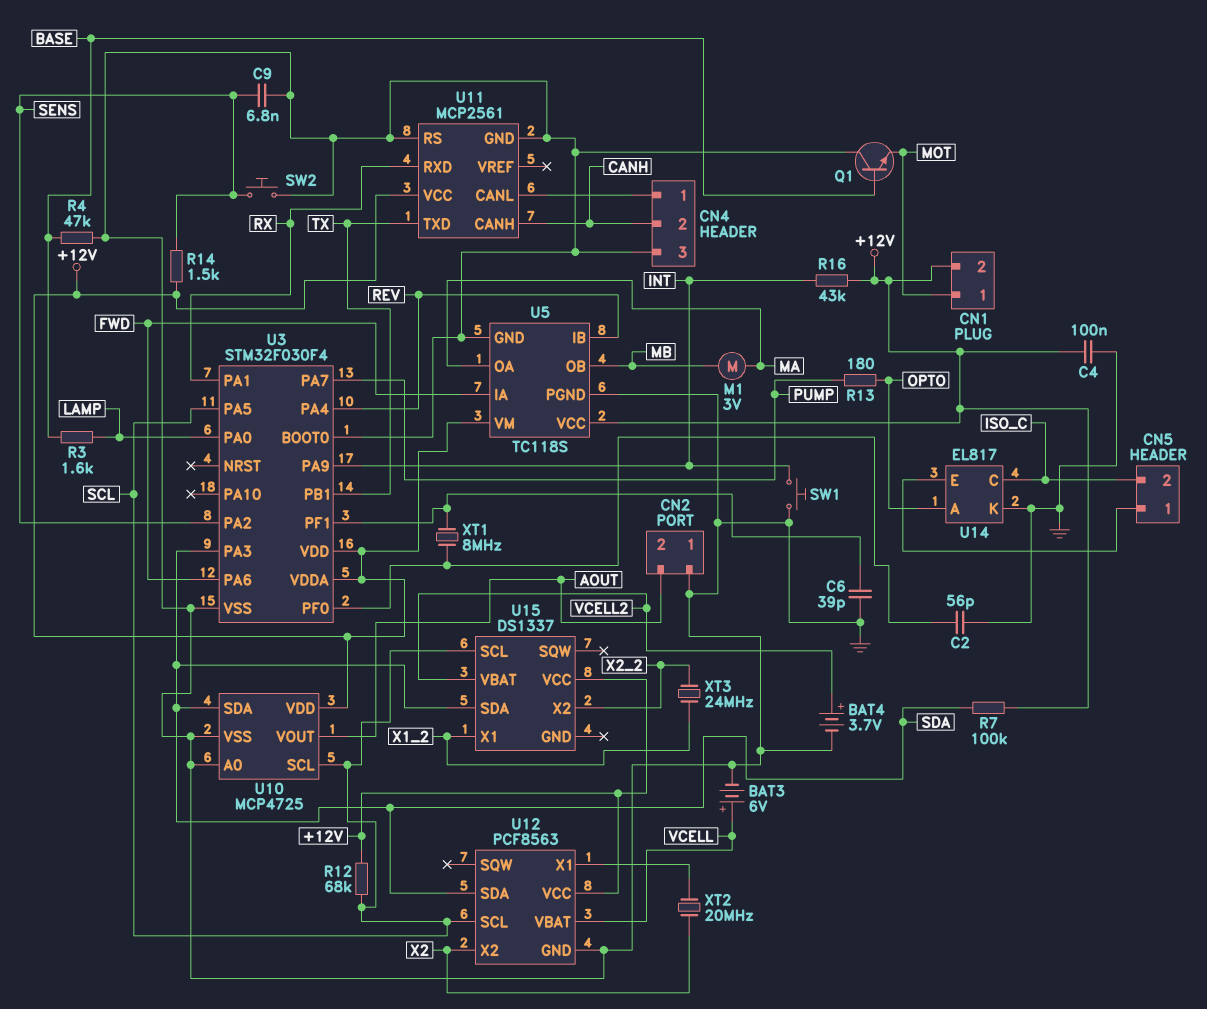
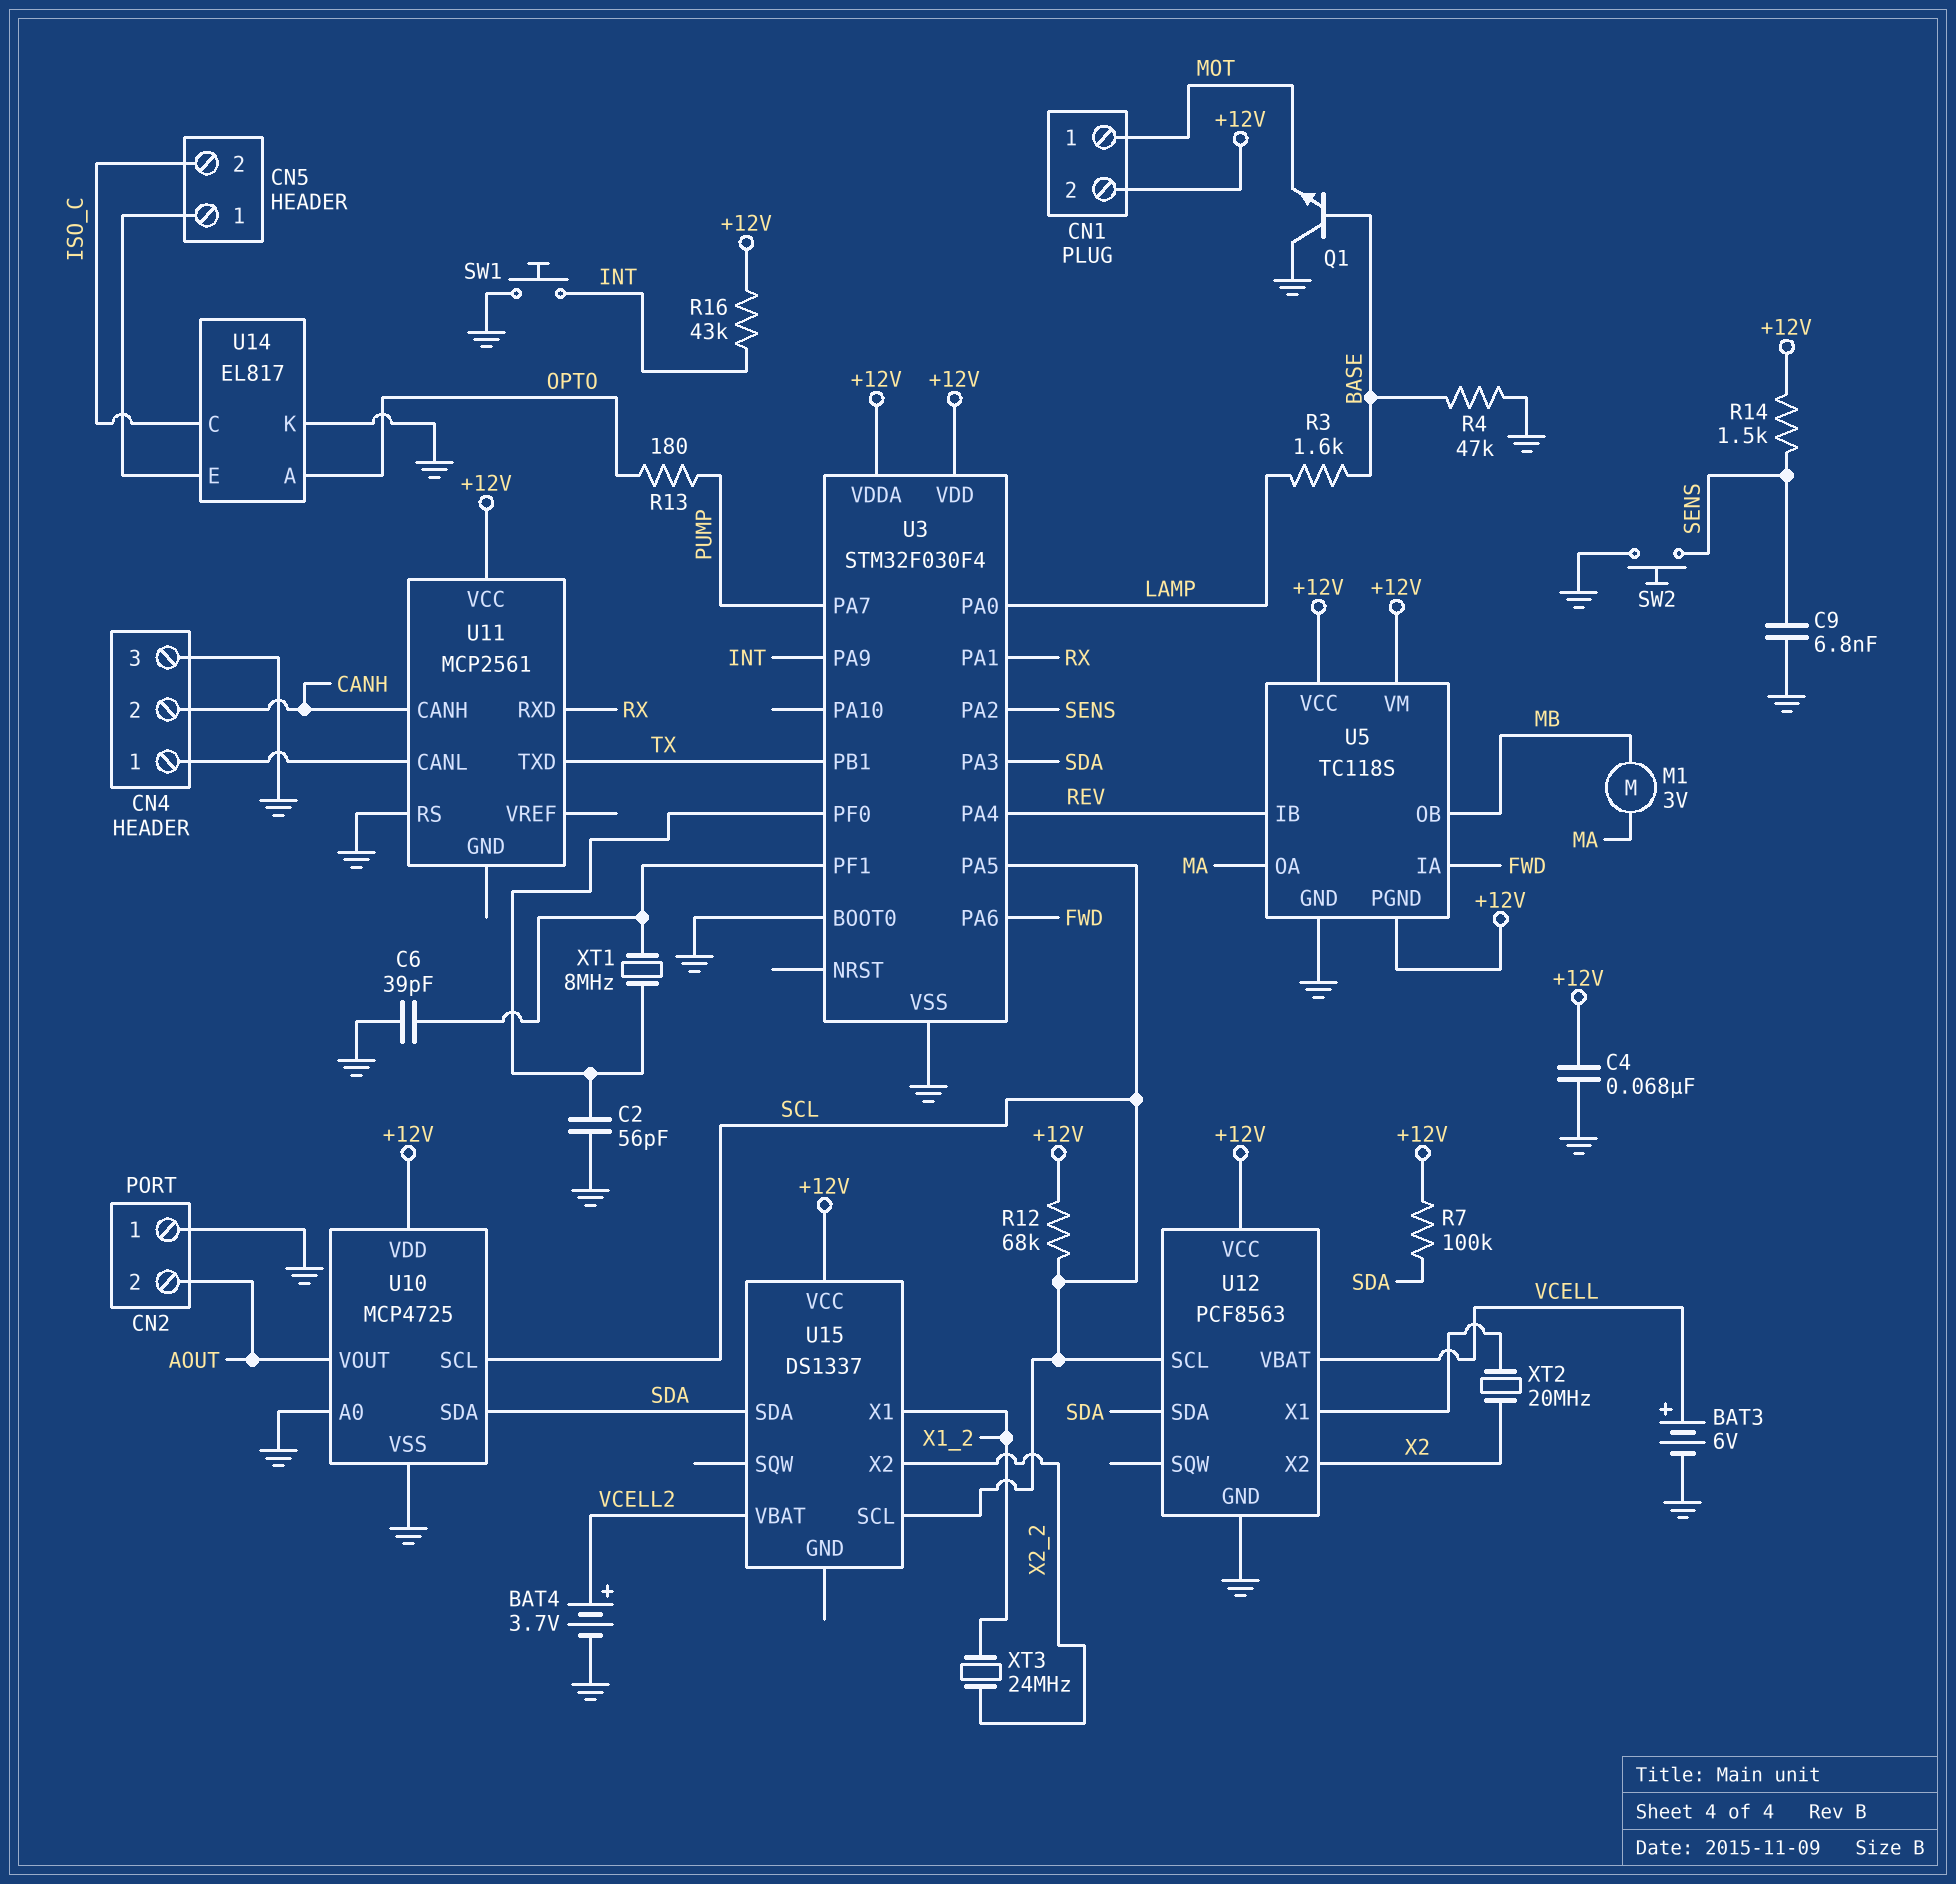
C4: 100nF (+12V, GND) -> 68nF (+12V, GND)
U5 pin PGND: GND -> +12V
U11 pin GND: GND -> none

